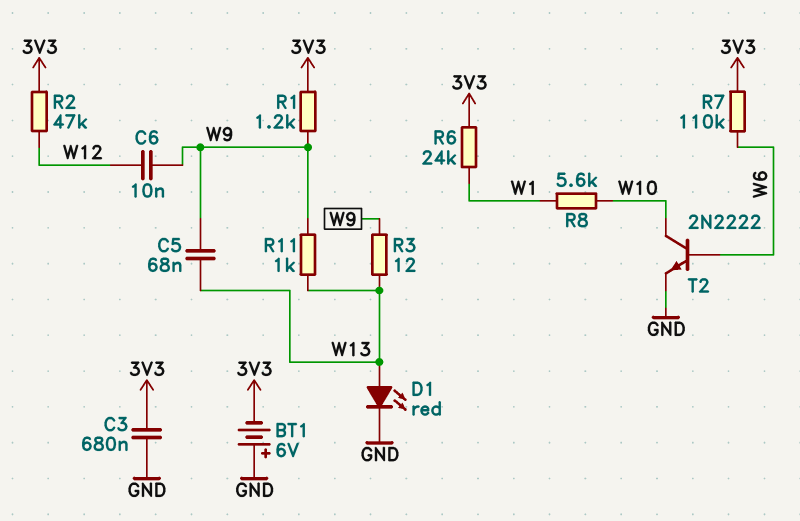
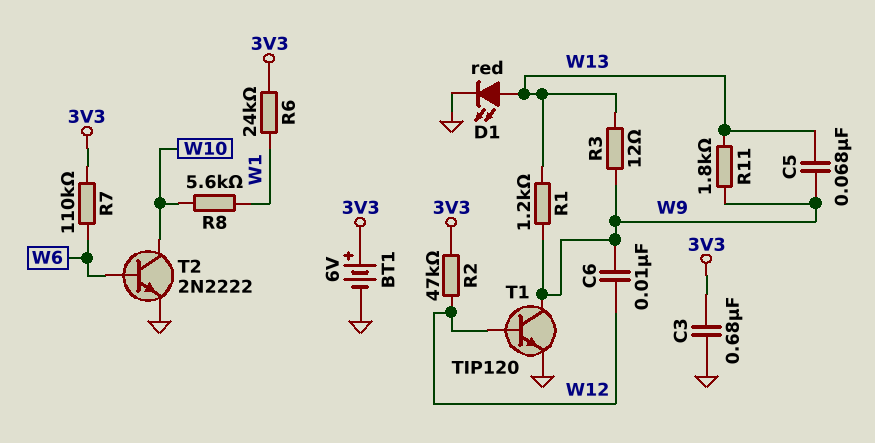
BT1: 6V (plus GND, minus 3V3) -> 6V (plus 3V3, minus GND)
R1: 1.2k (3V3, W9) -> 1.2k (W9, W13)
R11: 1k (W9, W13) -> 1.8k (W9, W13)
T1: none -> NPN TIP120 (B W12, C W9, E GND)

